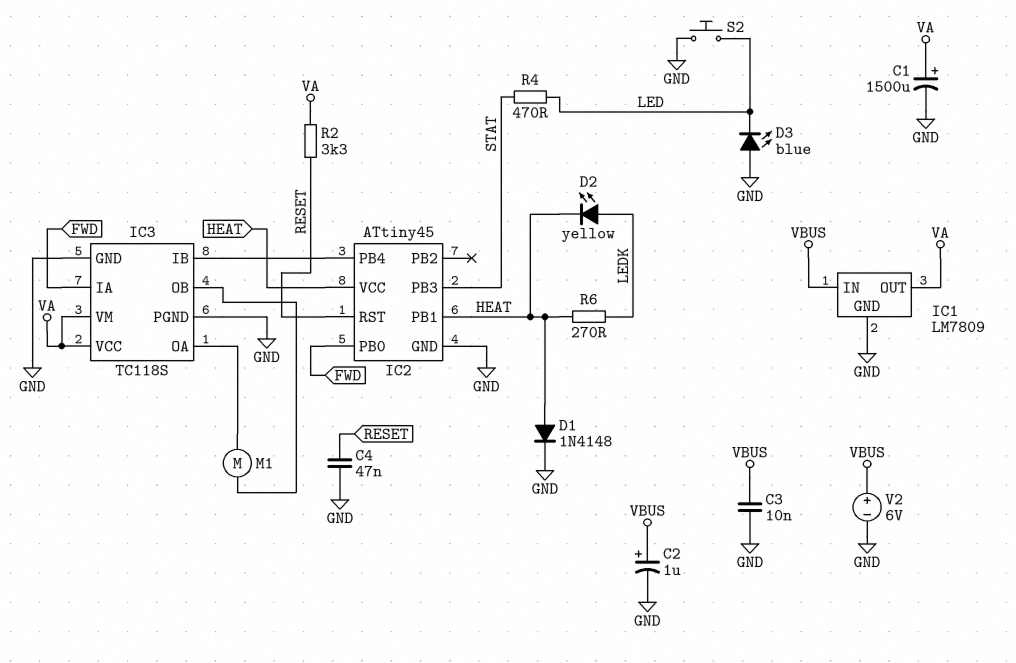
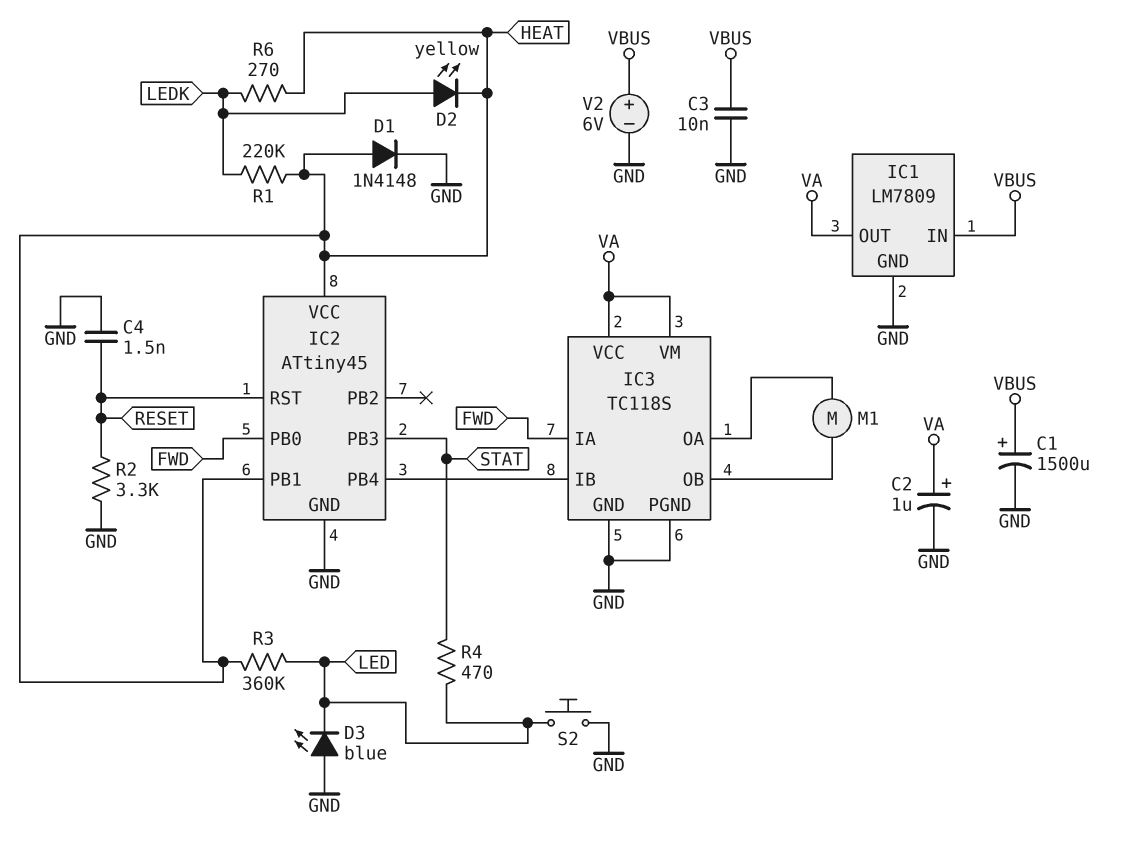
C1: 1500uF (plus VA, minus GND) -> 1500uF (plus VBUS, minus GND)
C2: 1uF (plus VBUS, minus GND) -> 1uF (plus VA, minus GND)
C4: 47nF (GND, RESET) -> 1.5nF (GND, RESET)
R1: none -> 220k (HEAT, LEDK)
R2: 3.3k (RESET, VA) -> 3.3k (GND, RESET)
R3: none -> 360k (HEAT, LED)

